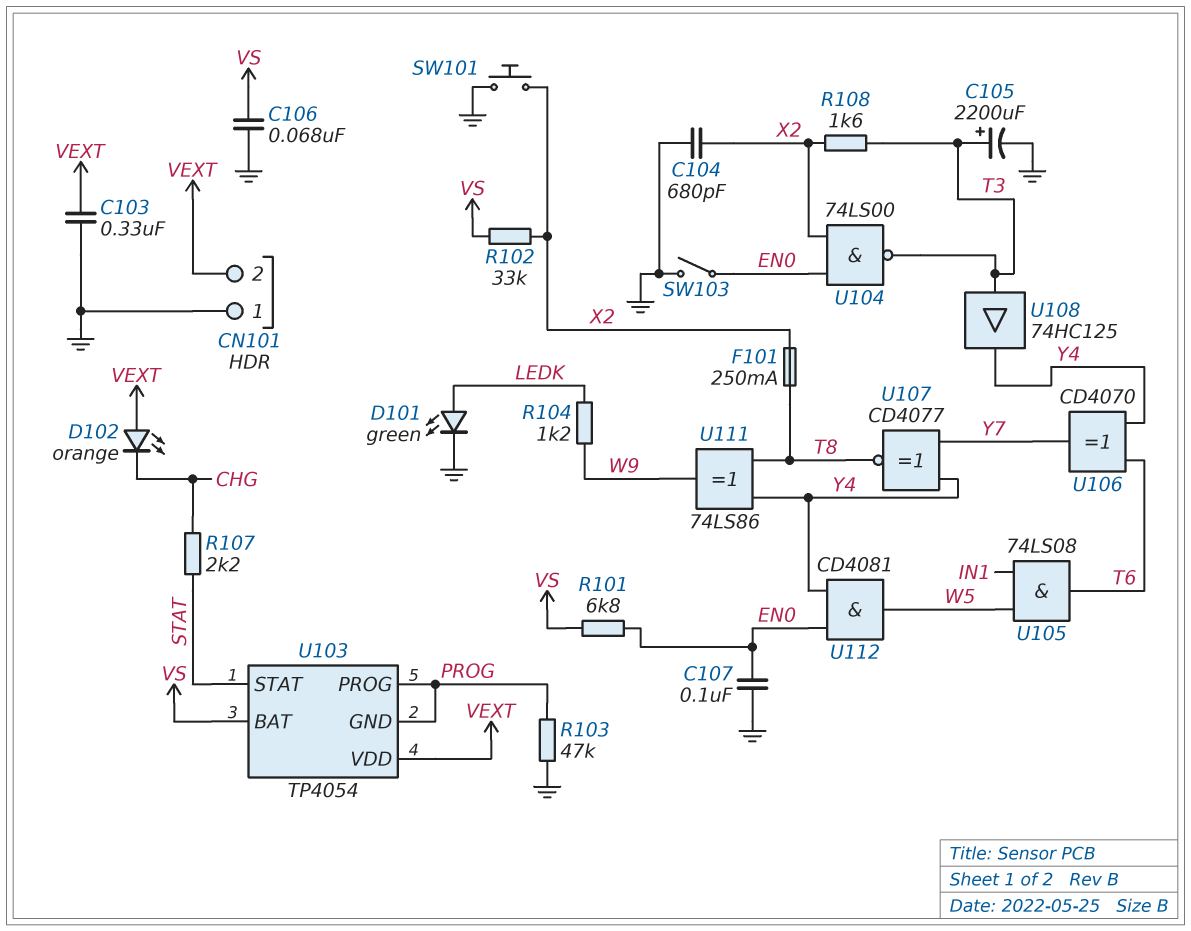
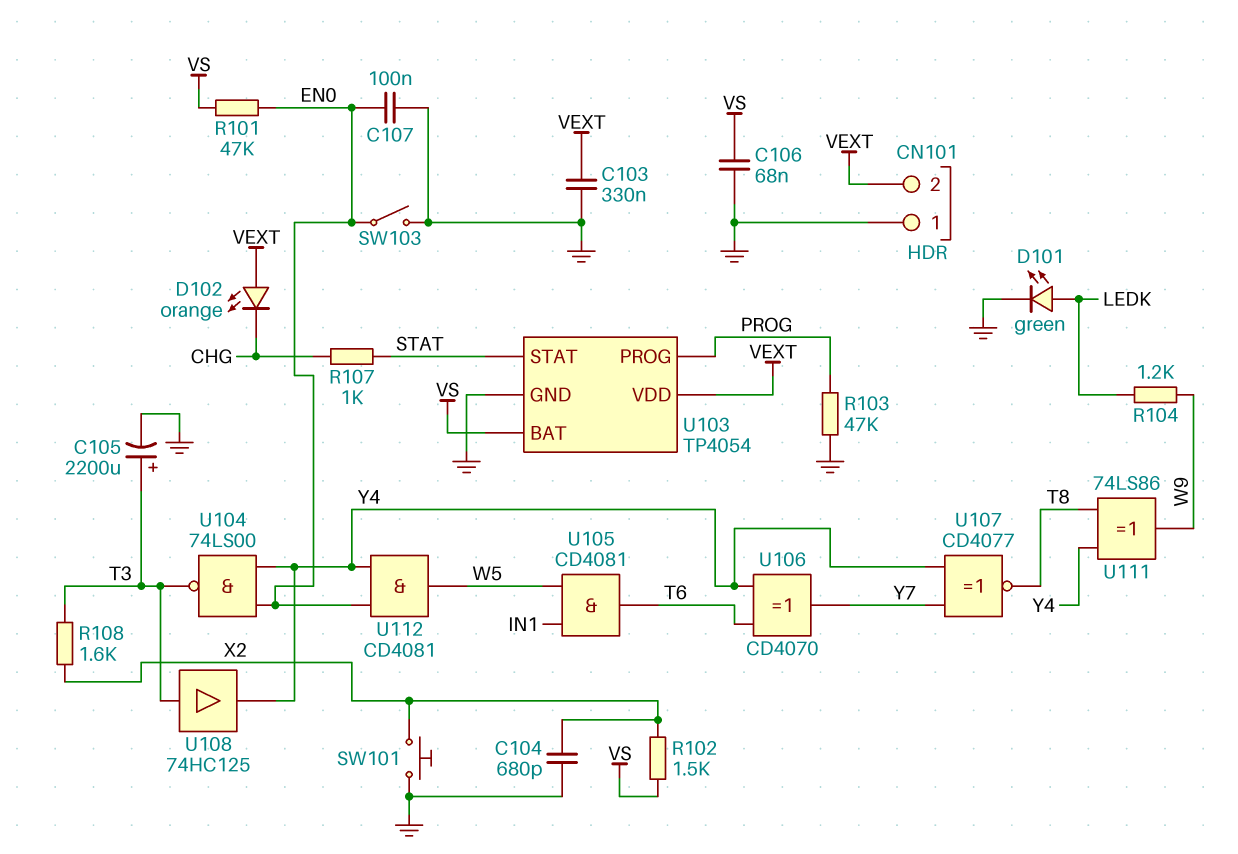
F101: 250mA (T8, X2) -> none
R101: 6.8k (EN0, VS) -> 47k (EN0, VS)
R102: 33k (VS, X2) -> 1.5k (VS, X2)
R107: 2.2k (CHG, STAT) -> 1k (CHG, STAT)
U103 pin GND: PROG -> GND
U104: NAND 74LS00 (in EN0, in X2, out T3) -> NAND 74LS00 (in EN0, in Y4, out T3)
U105: AND 74LS08 (in IN1, in W5, out T6) -> AND CD4081 (in IN1, in W5, out T6)

